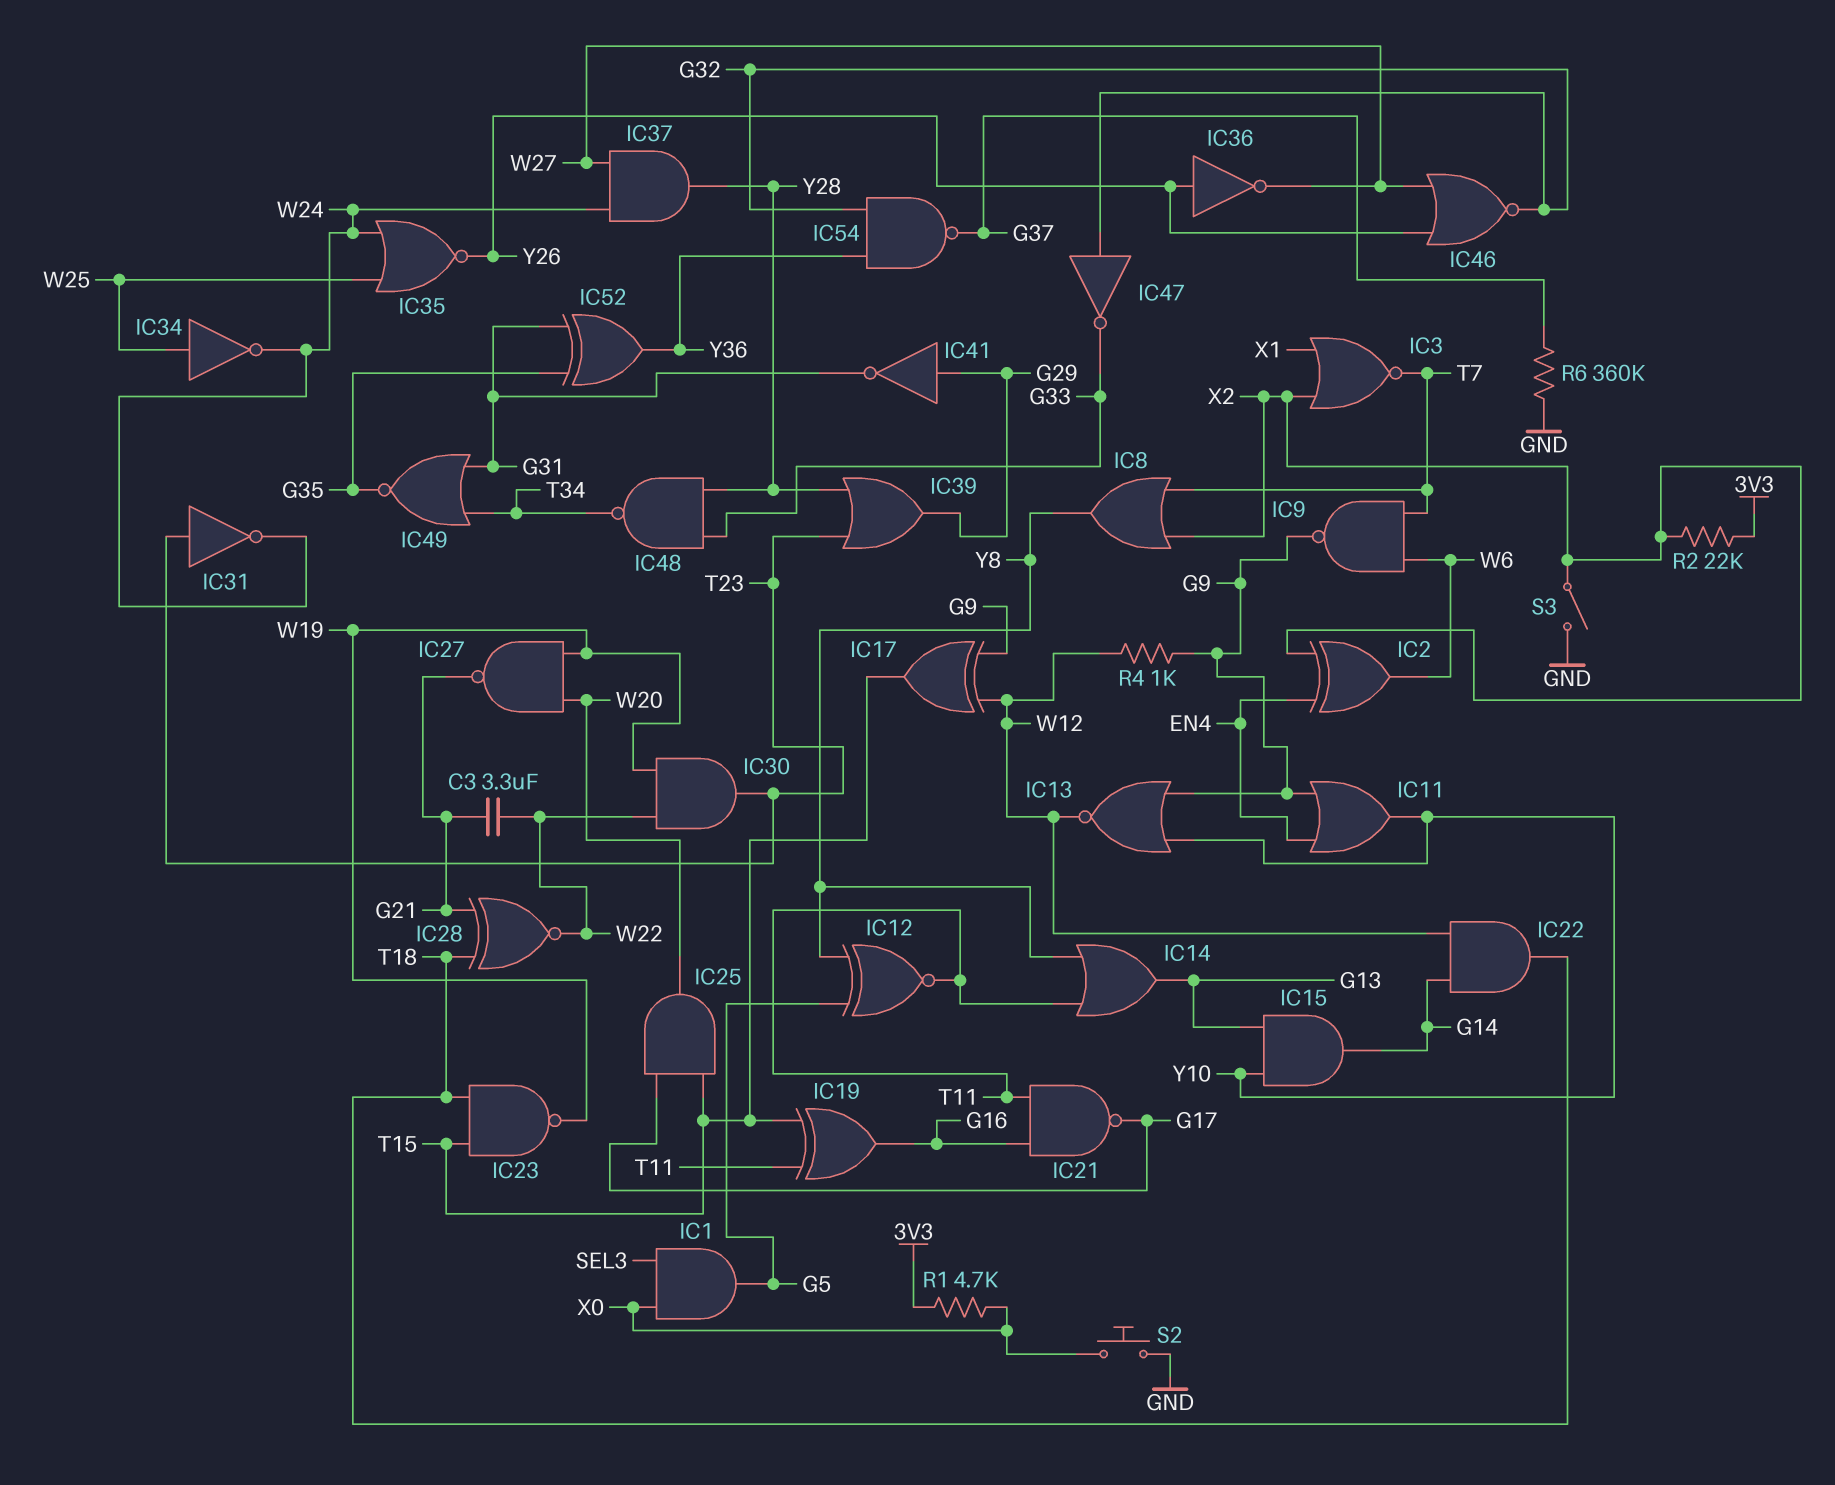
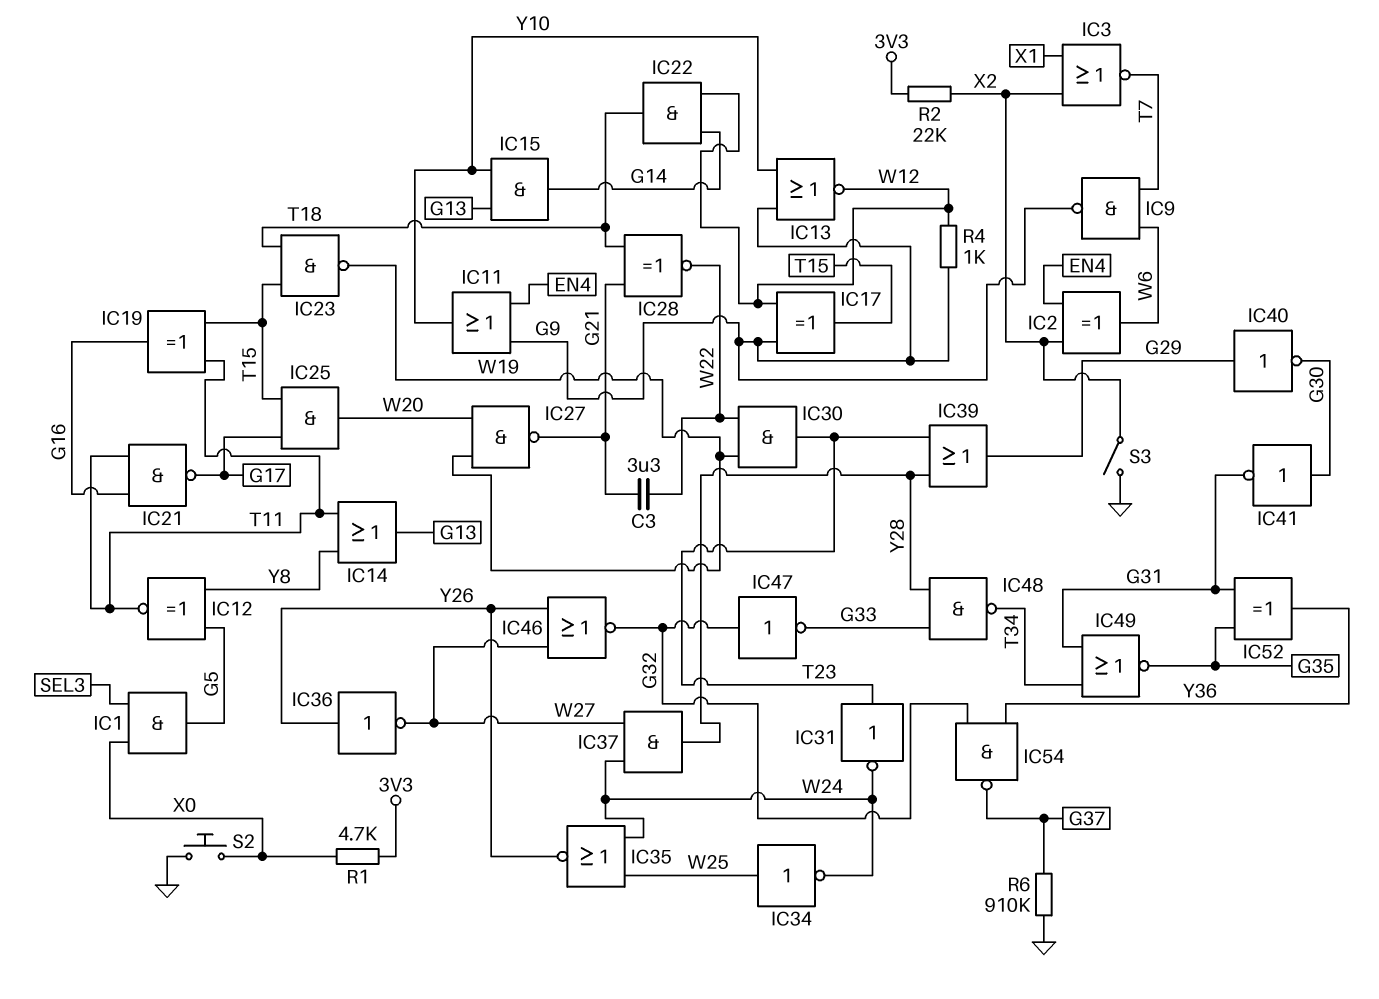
IC8: OR (in T7, in X2, out Y8) -> none
IC40: none -> NOT (in G29, out G30)
IC41: NOT (in G29, out G31) -> NOT (in G30, out G31)
R6: 360k (G37, GND) -> 910k (G37, GND)

